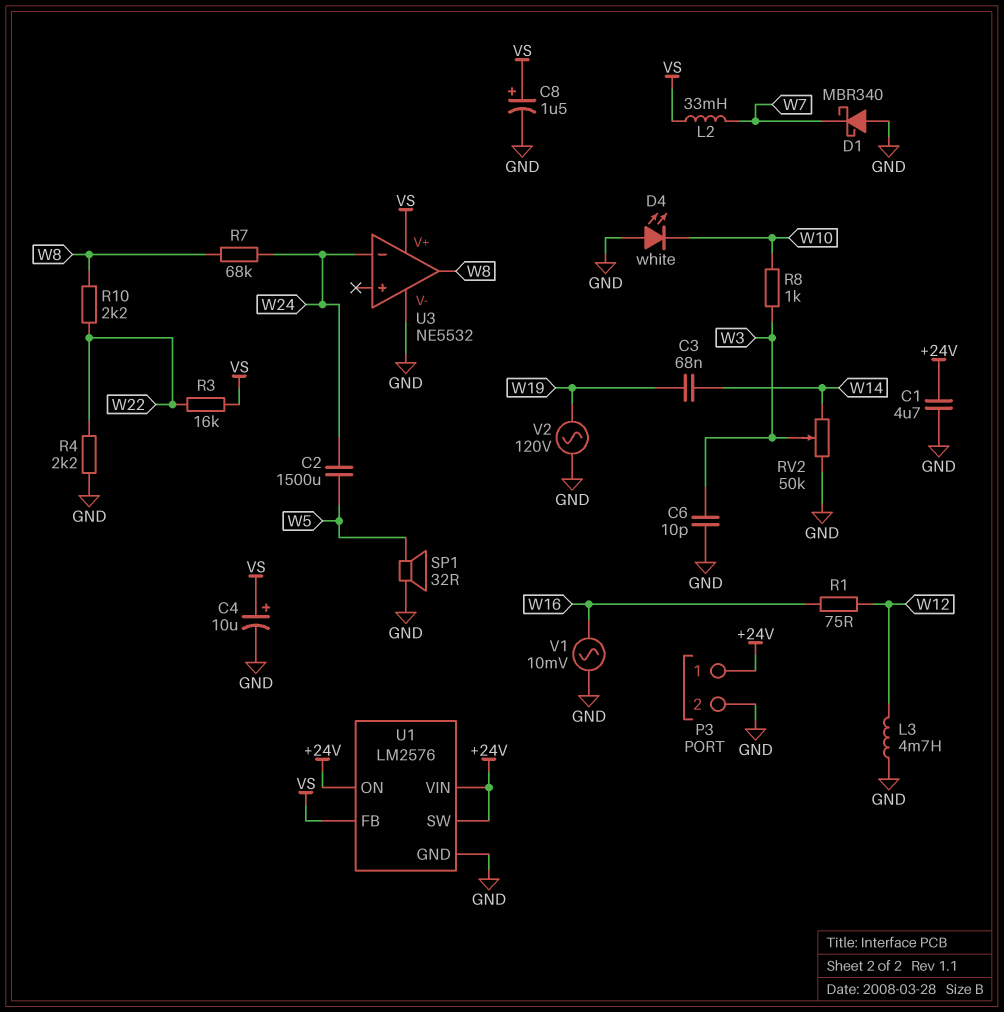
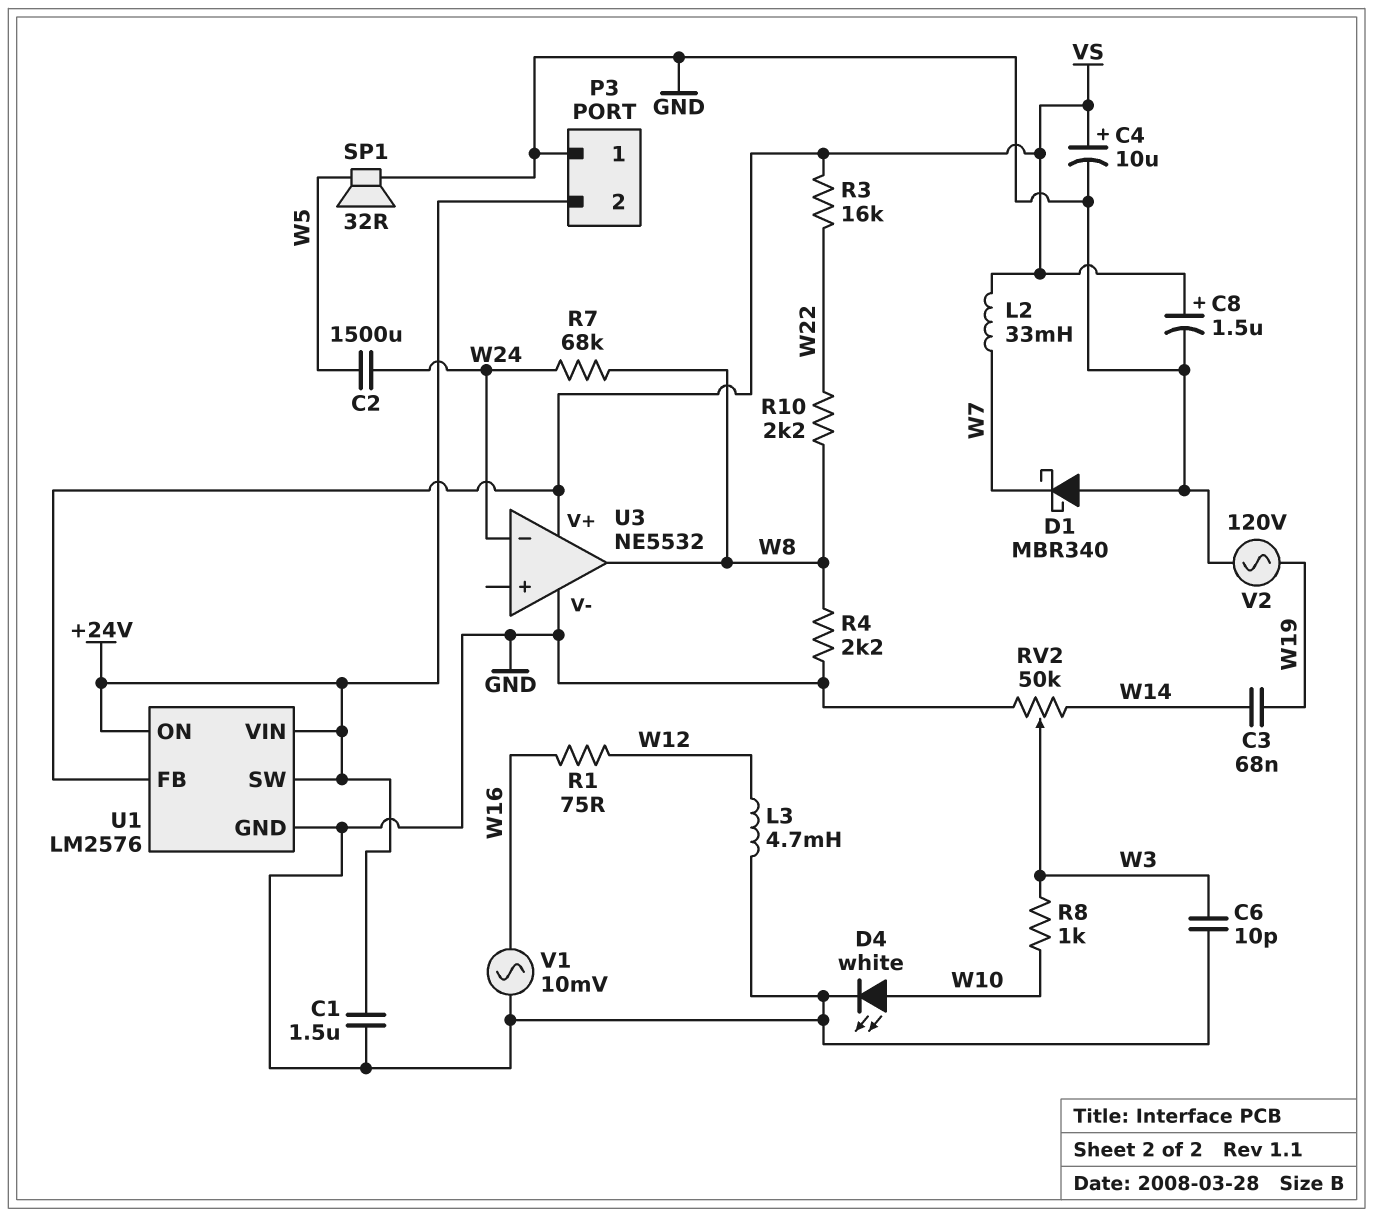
C1: 4.7uF (+24V, GND) -> 1.5uF (+24V, GND)
D4: LED white (A GND, K W10) -> LED white (A W10, K GND)
P3 pin 1: +24V -> GND
P3 pin 2: GND -> +24V
R4: 2.2k (GND, W22) -> 2.2k (GND, W8)

